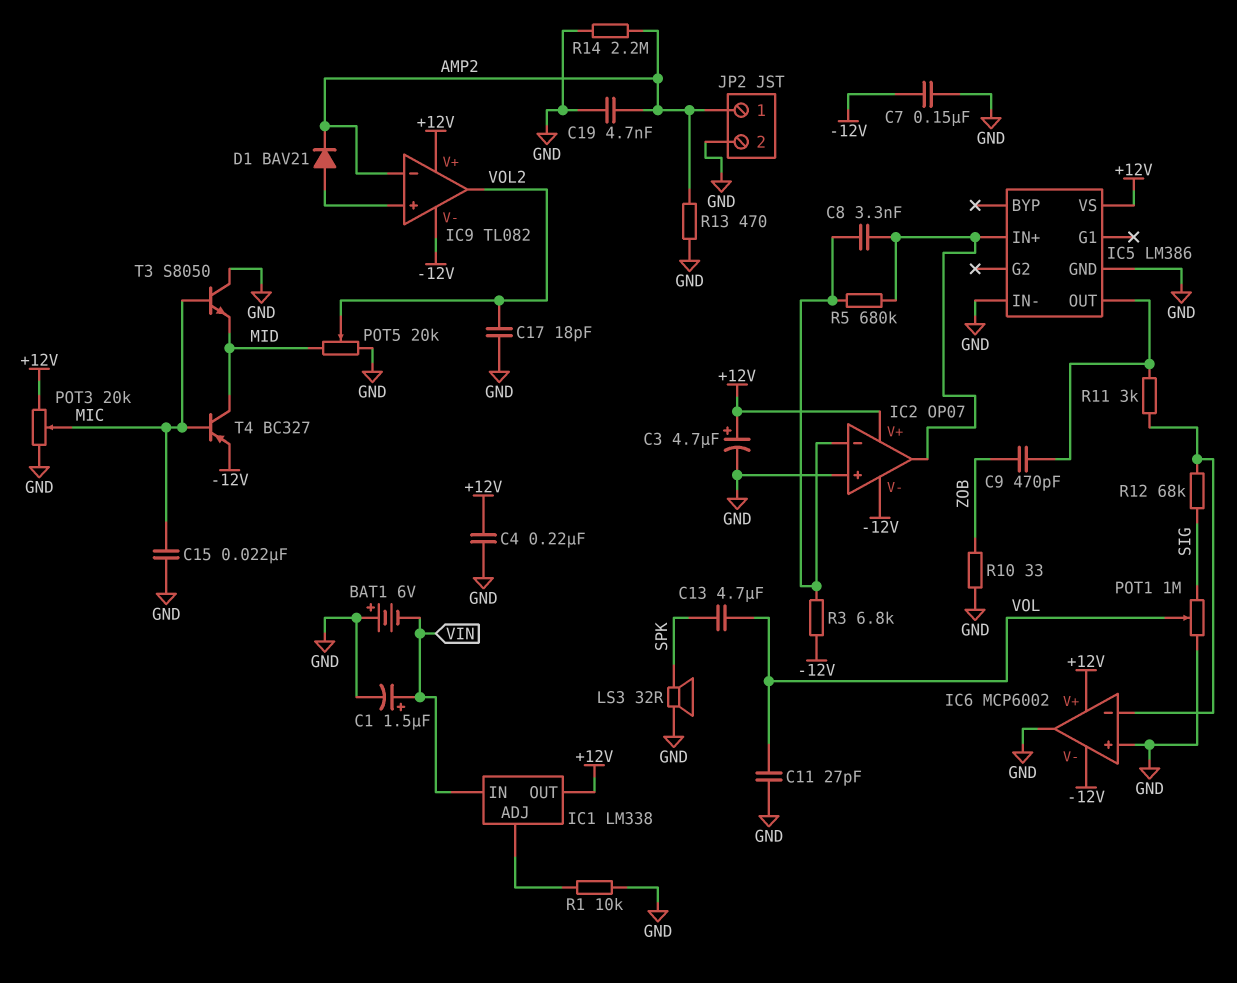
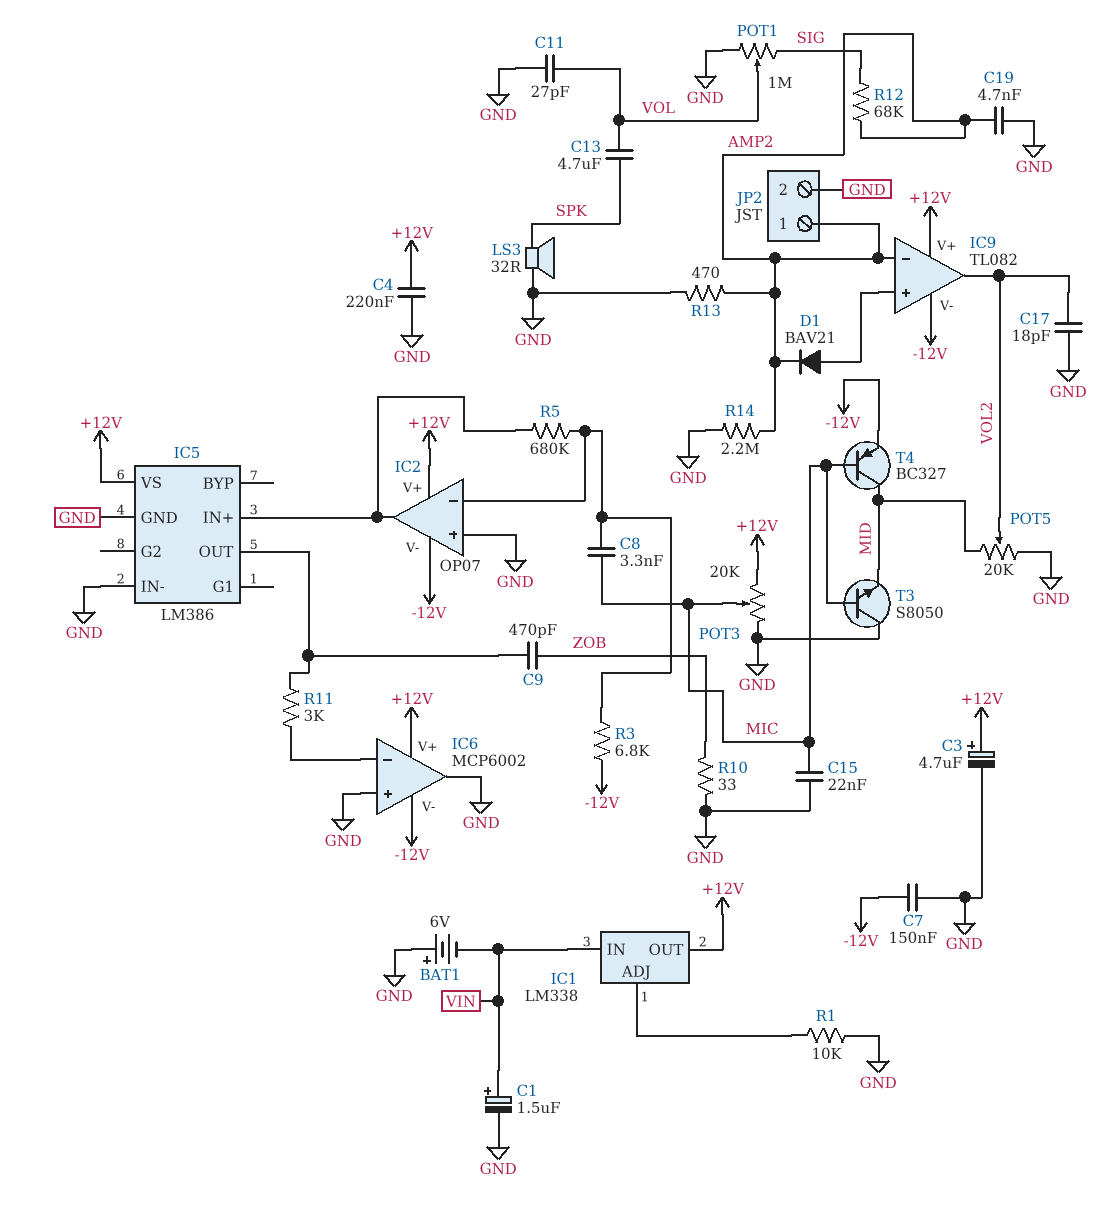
C8: 3.3nF (IC2/in-, IC2/out) -> 3.3nF (IC2/in-, MIC)
R12: 68k (IC6/in-, SIG) -> 68k (AMP2, SIG)

